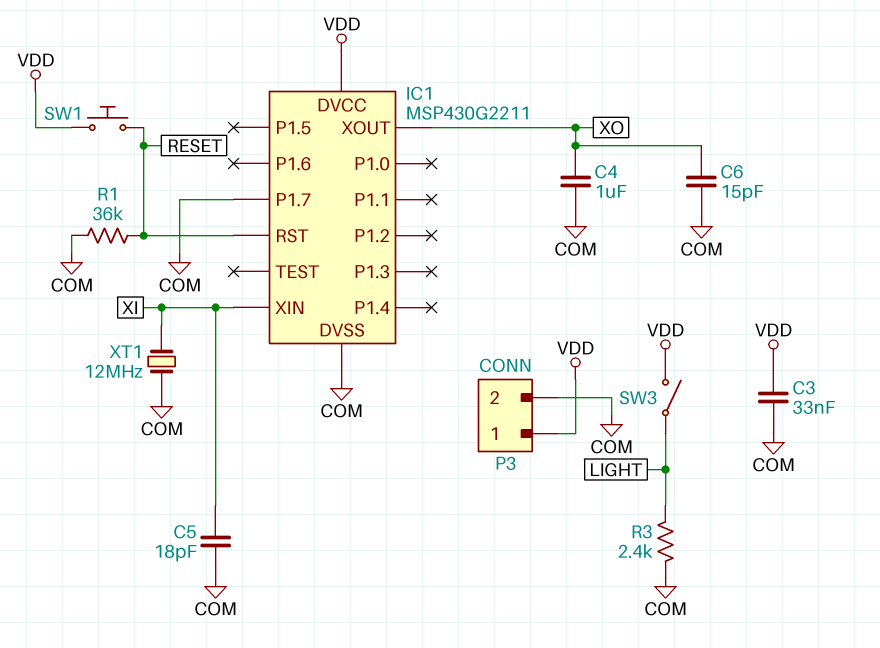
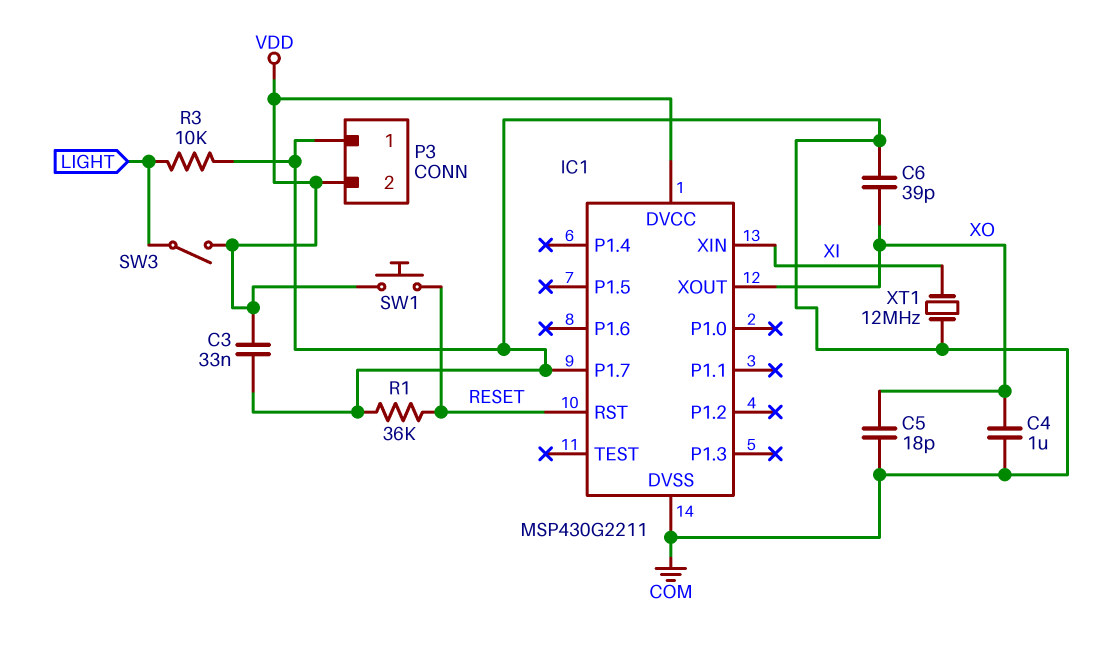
C5: 18pF (COM, XI) -> 18pF (COM, XO)
C6: 15pF (COM, XO) -> 39pF (COM, XO)
P3 pin 1: VDD -> COM
P3 pin 2: COM -> VDD
R3: 2.4k (COM, LIGHT) -> 10k (COM, LIGHT)

